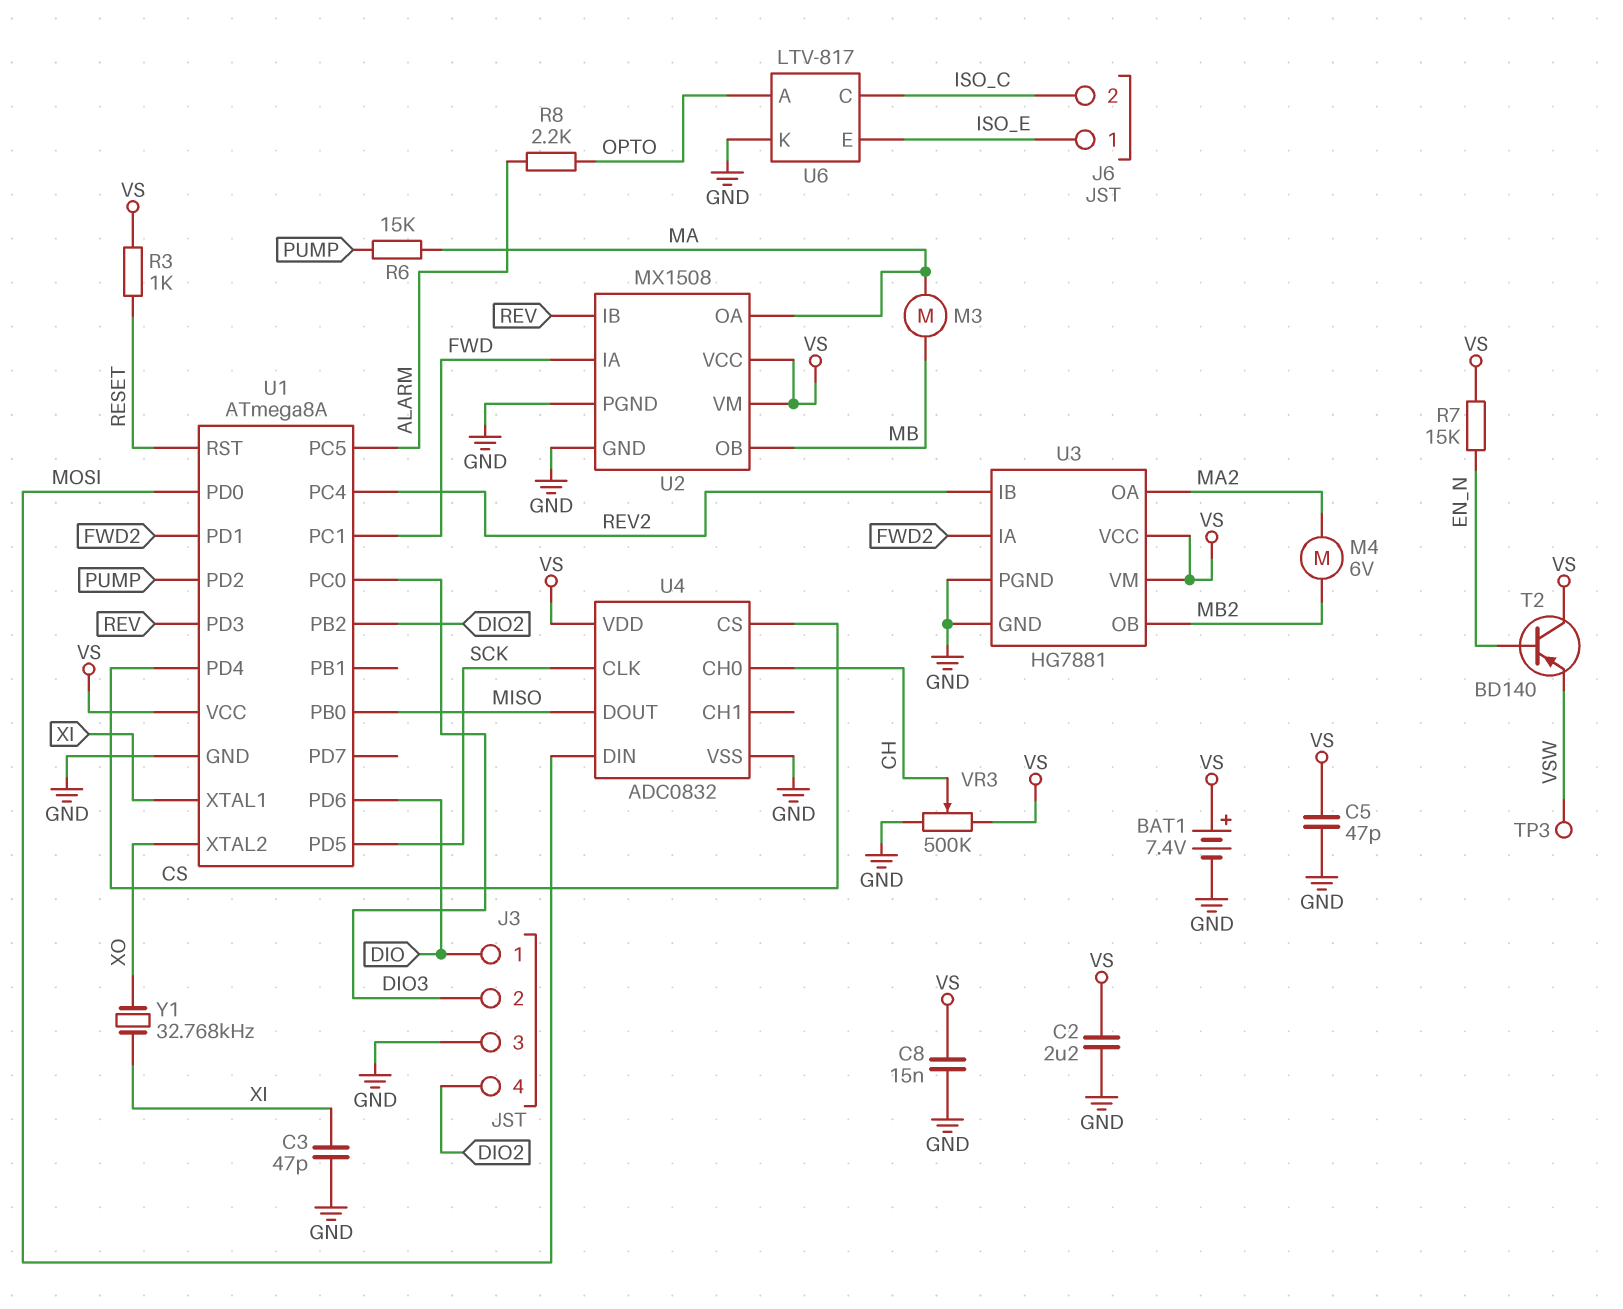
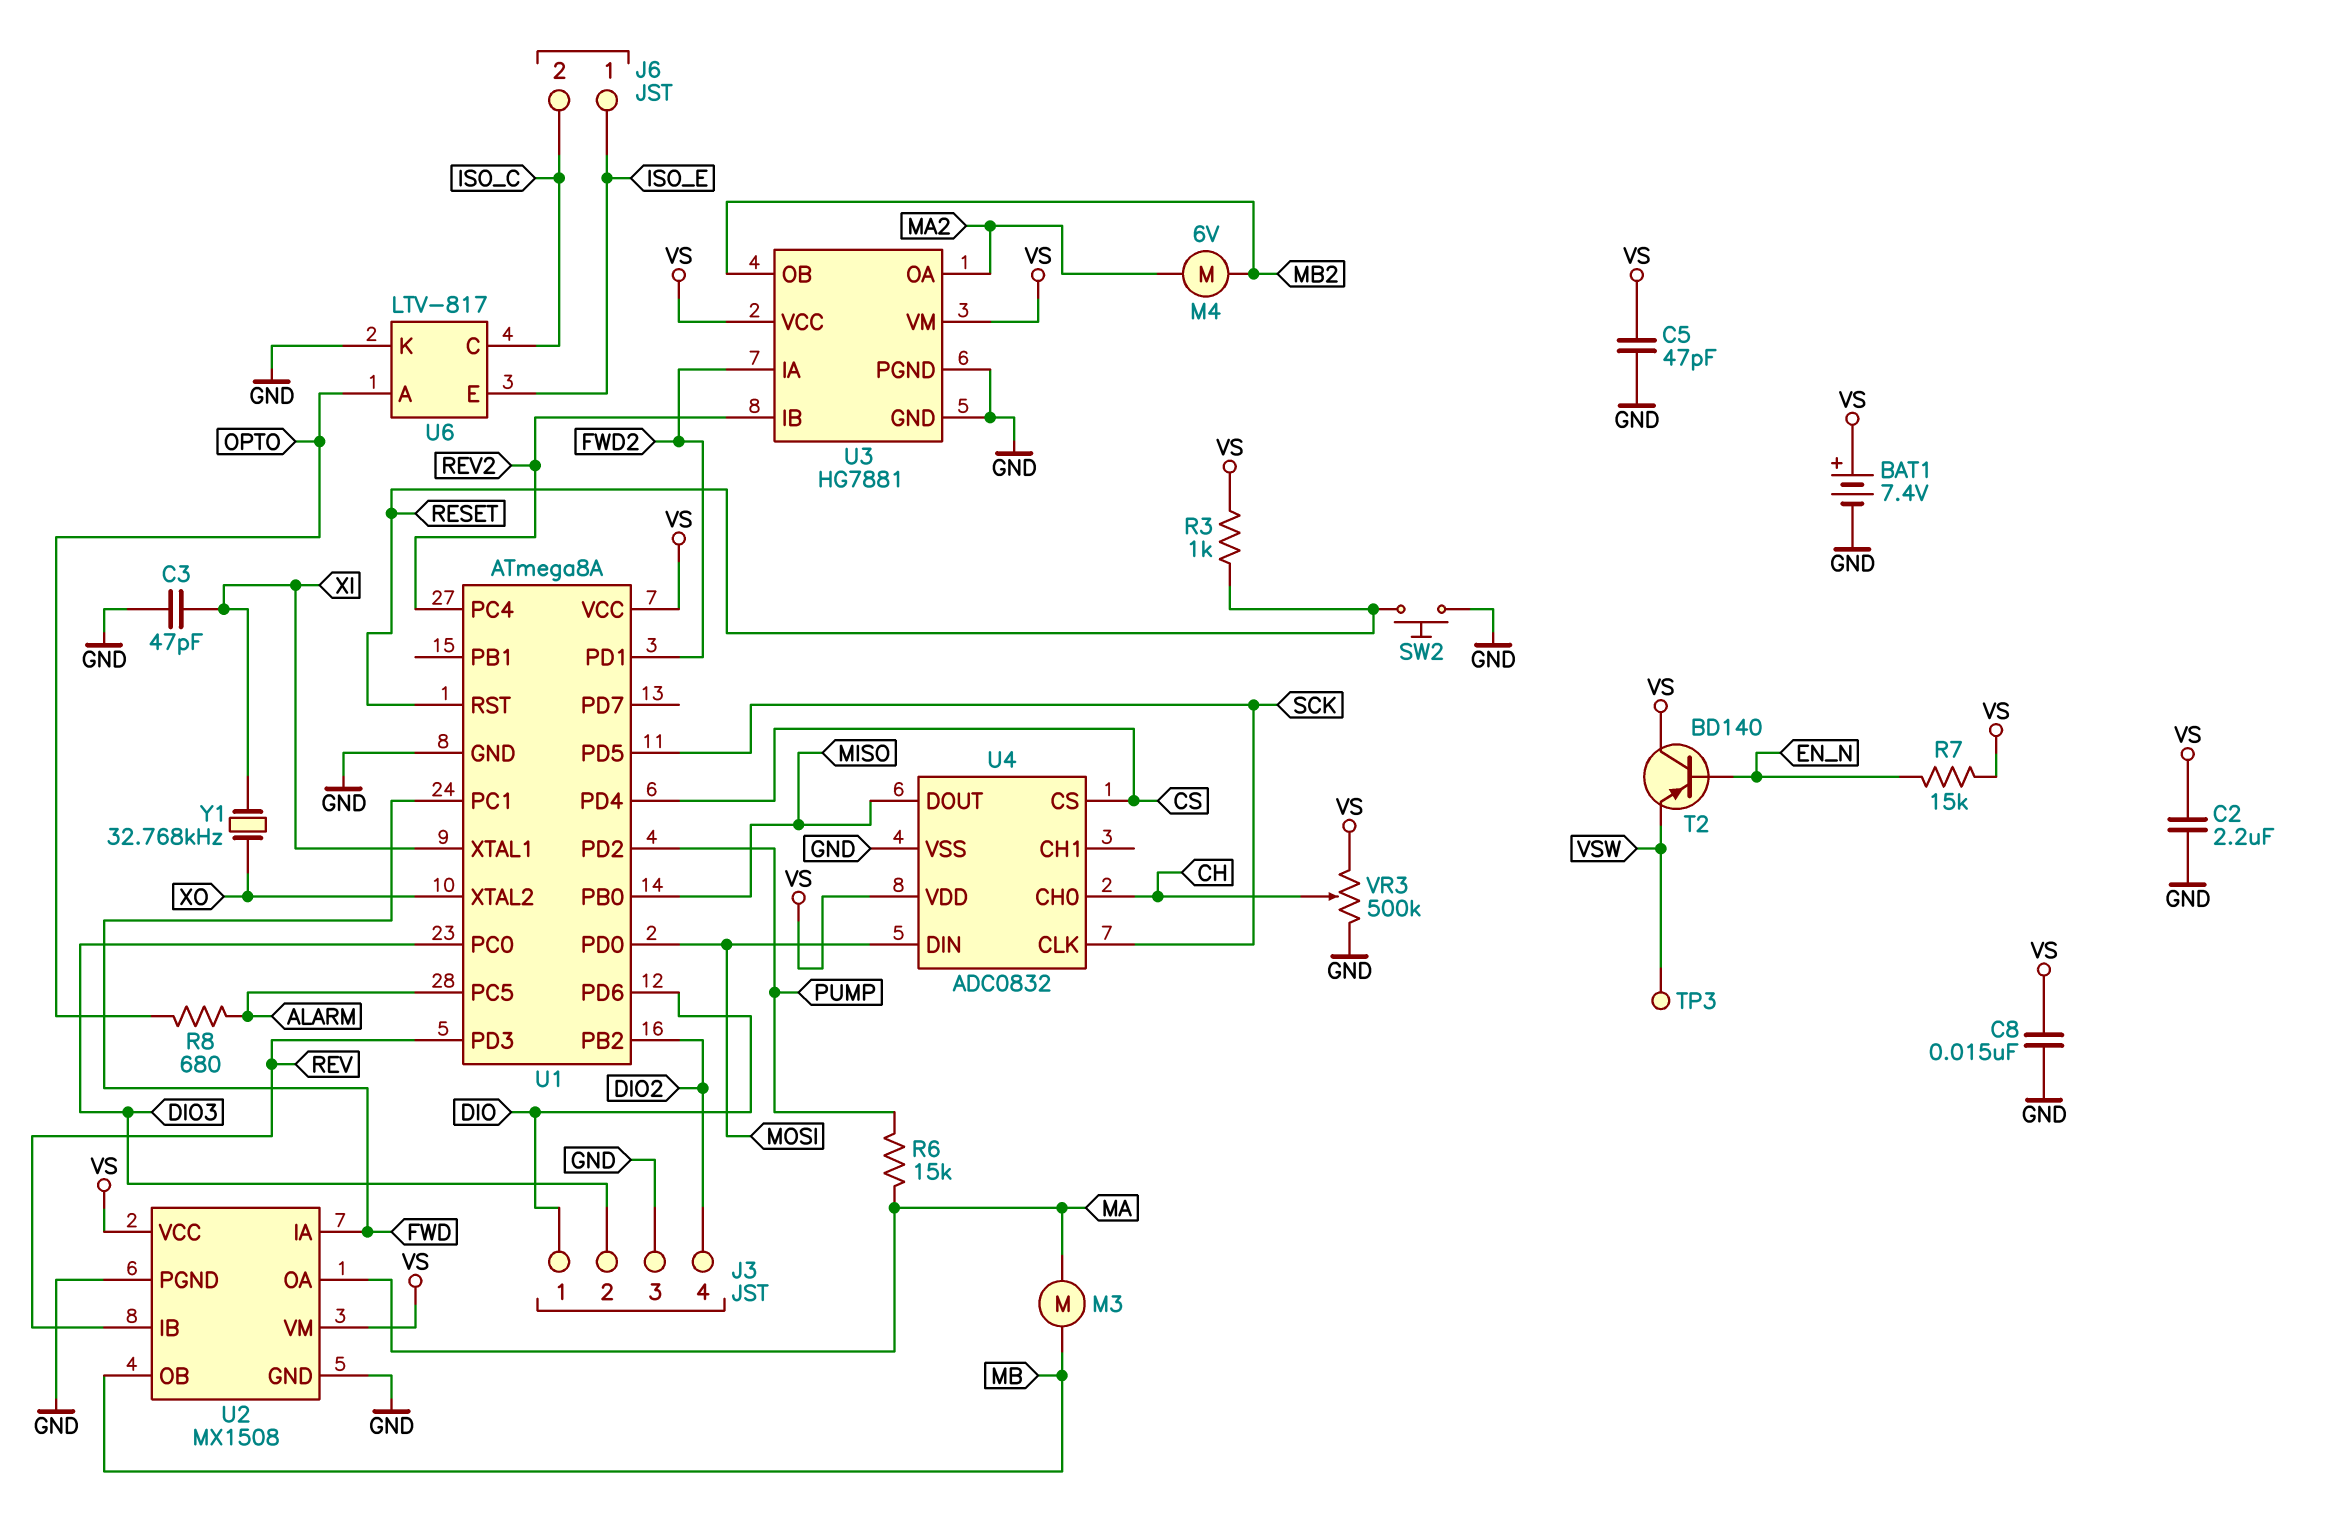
R8: 2.2k (ALARM, OPTO) -> 680 (ALARM, OPTO)
SW2: none -> button (GND, RESET)

